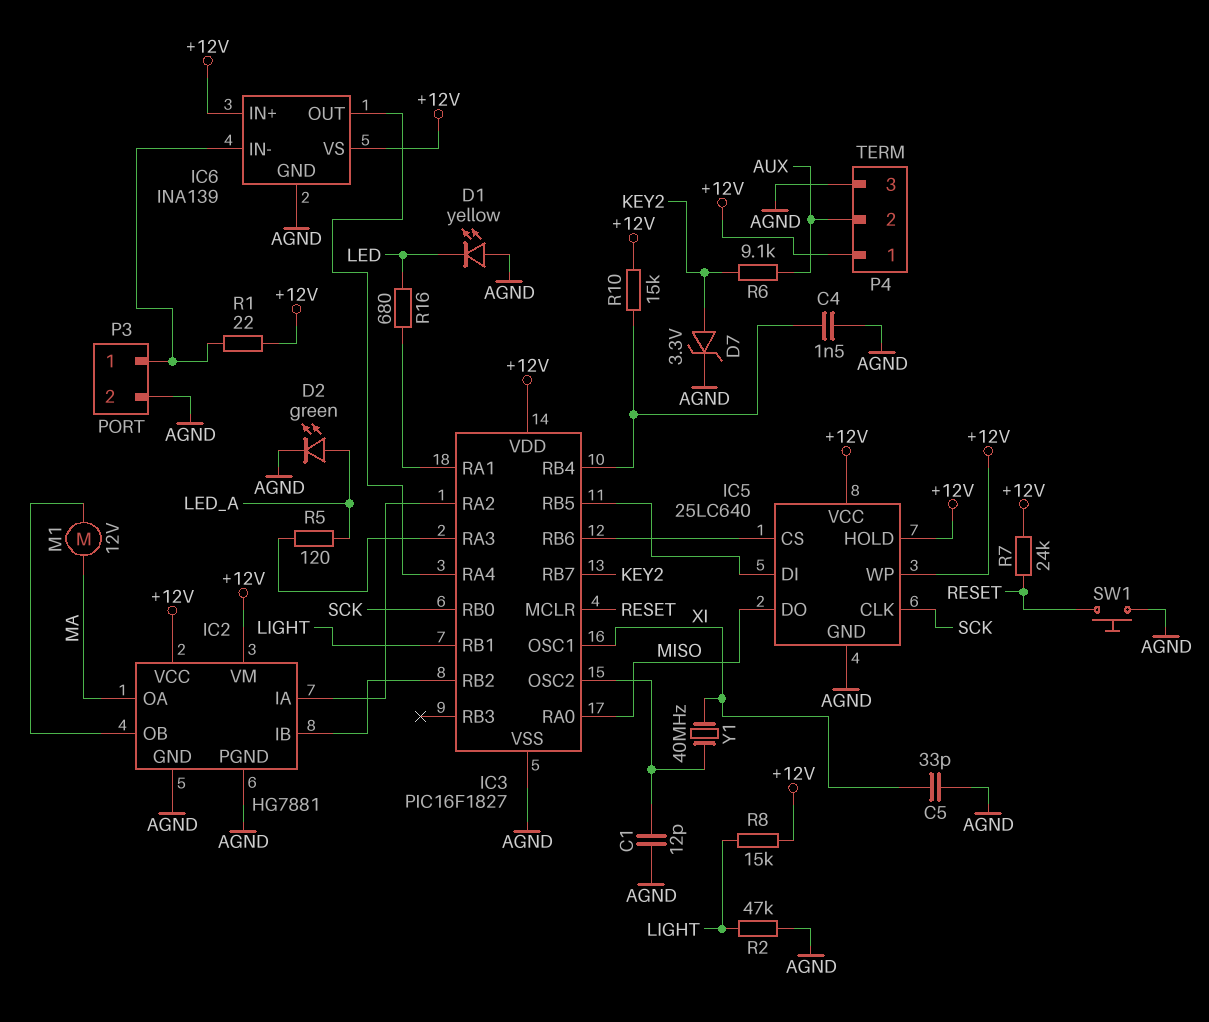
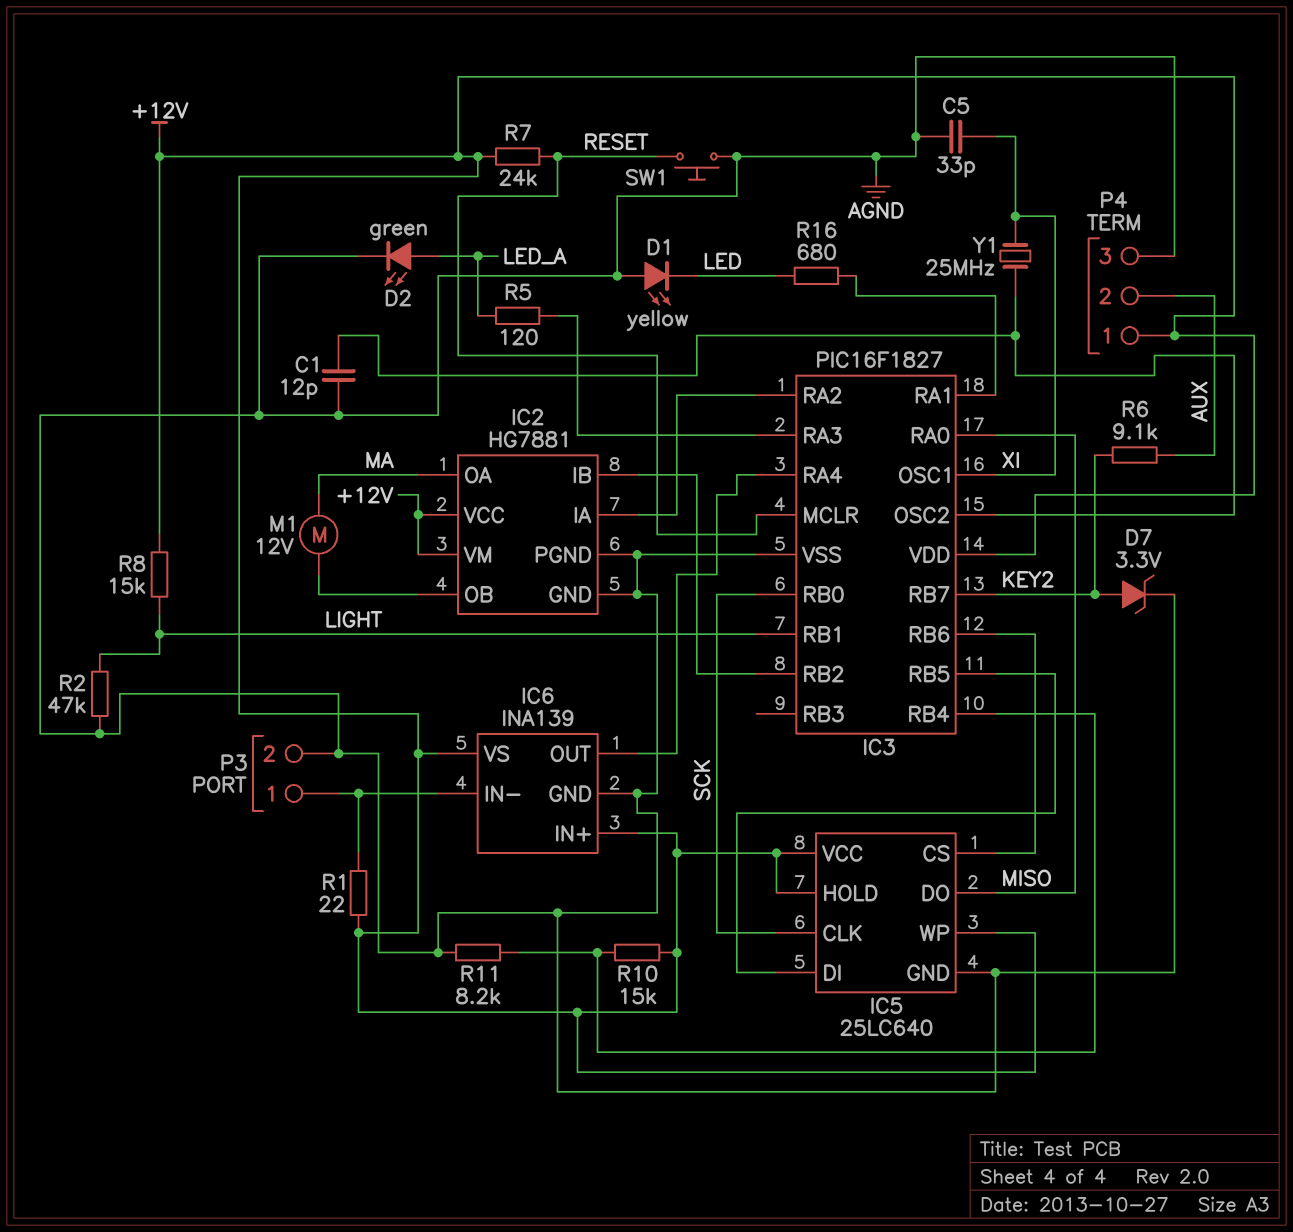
C4: 1.5nF (AGND, IC3/RB4) -> none
R11: none -> 8.2k (AGND, IC3/RB4)
Y1: 40MHz (IC3/OSC2, XI) -> 25MHz (IC3/OSC2, XI)

